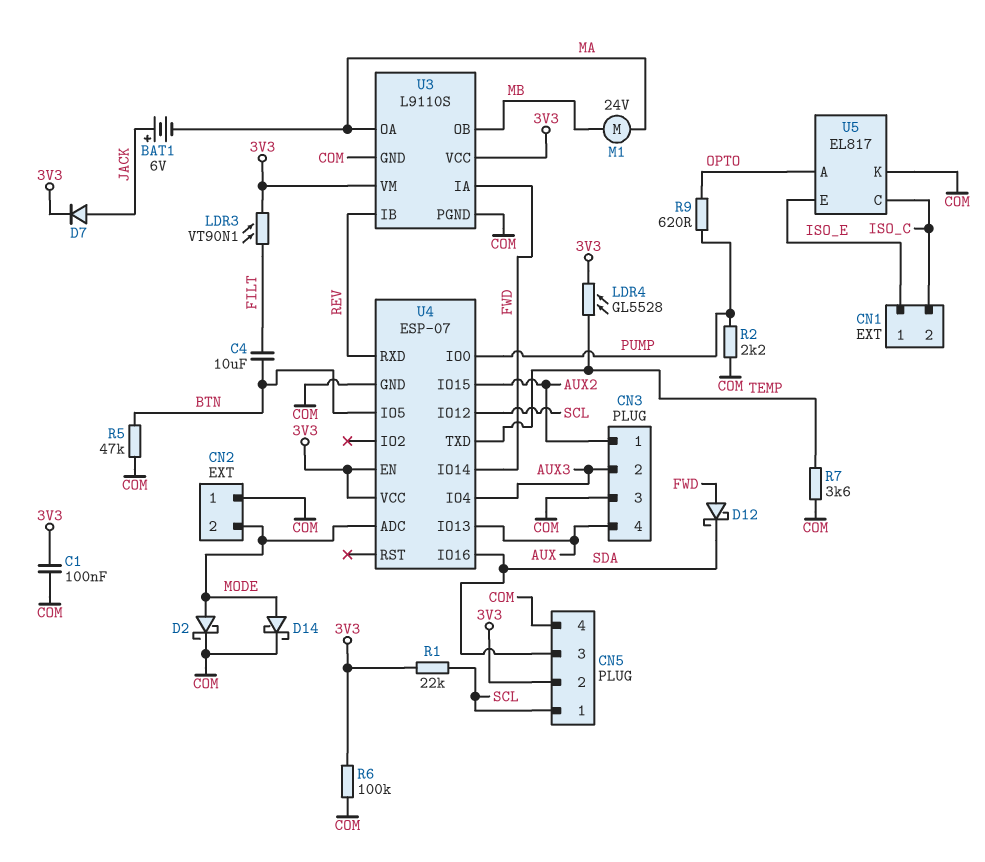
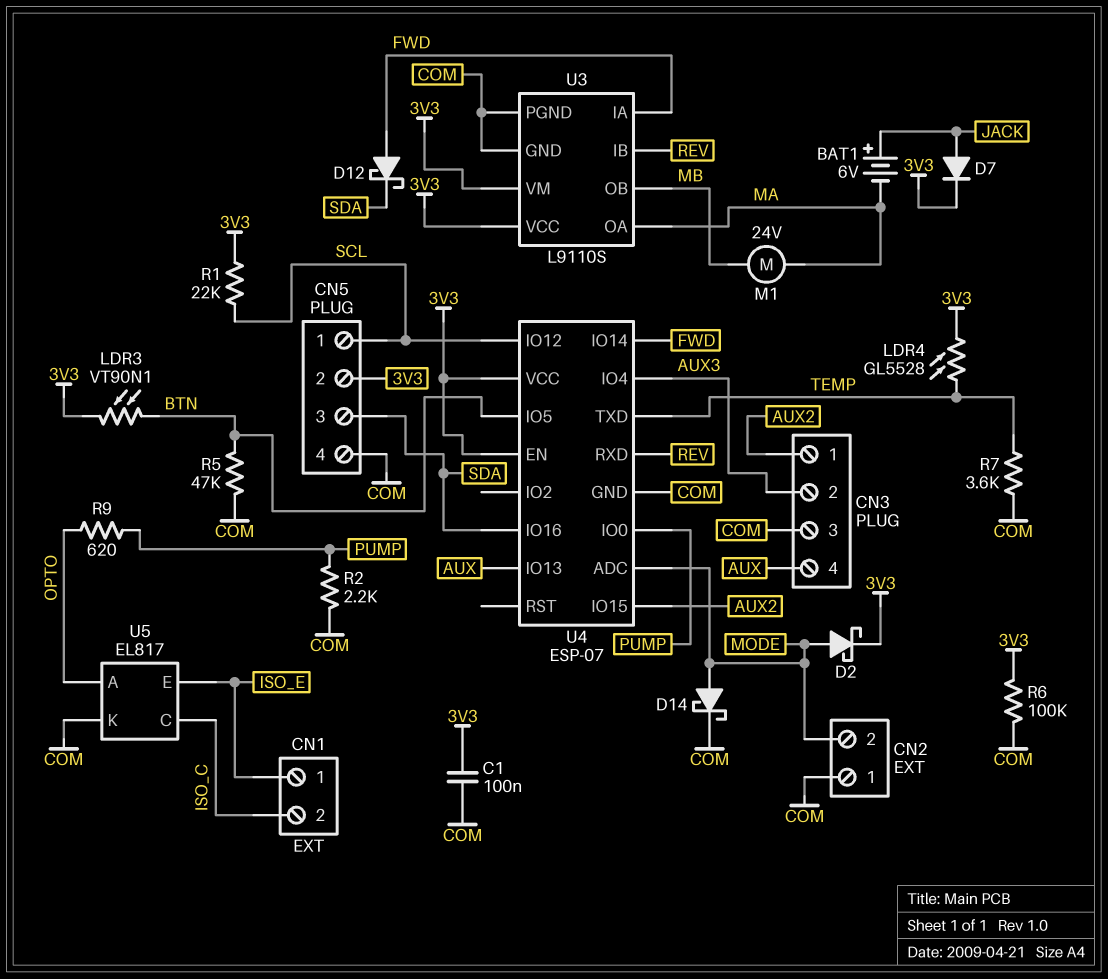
C4: 10uF (BTN, FILT) -> none
D2: schottky (A MODE, K COM) -> schottky (A MODE, K 3V3)
LDR3: VT90N1 (3V3, FILT) -> VT90N1 (3V3, BTN)

